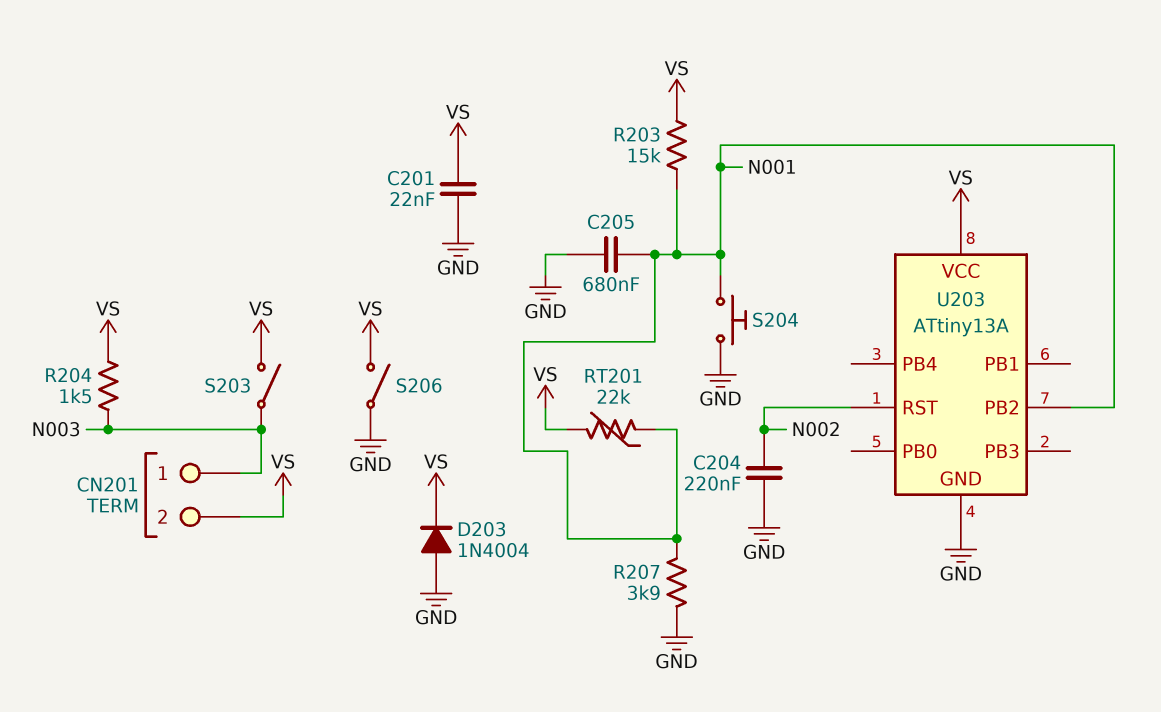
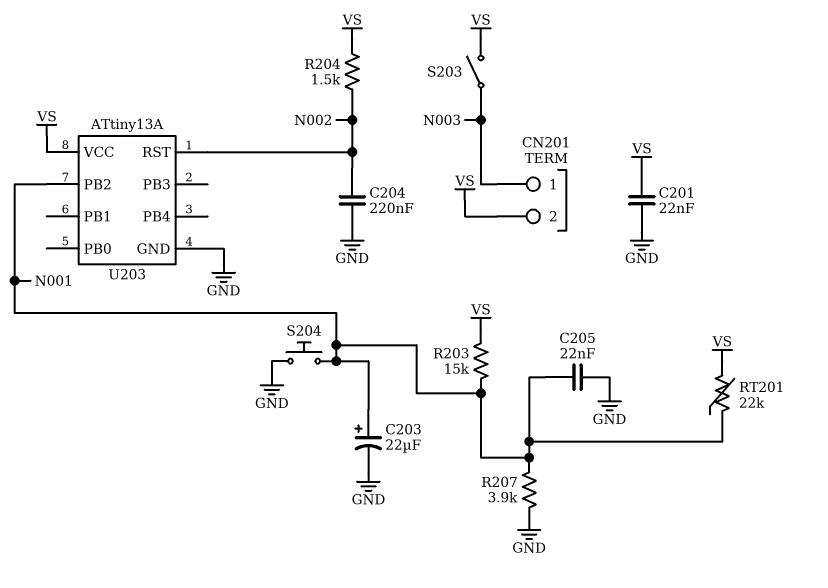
C203: none -> 22uF (plus N001, minus GND)
C205: 680nF (GND, N001) -> 22nF (GND, N001)
D203: diode 1N4004 (A GND, K VS) -> none
R204: 1.5k (N003, VS) -> 1.5k (N002, VS)
S206: switch (GND, VS) -> none

